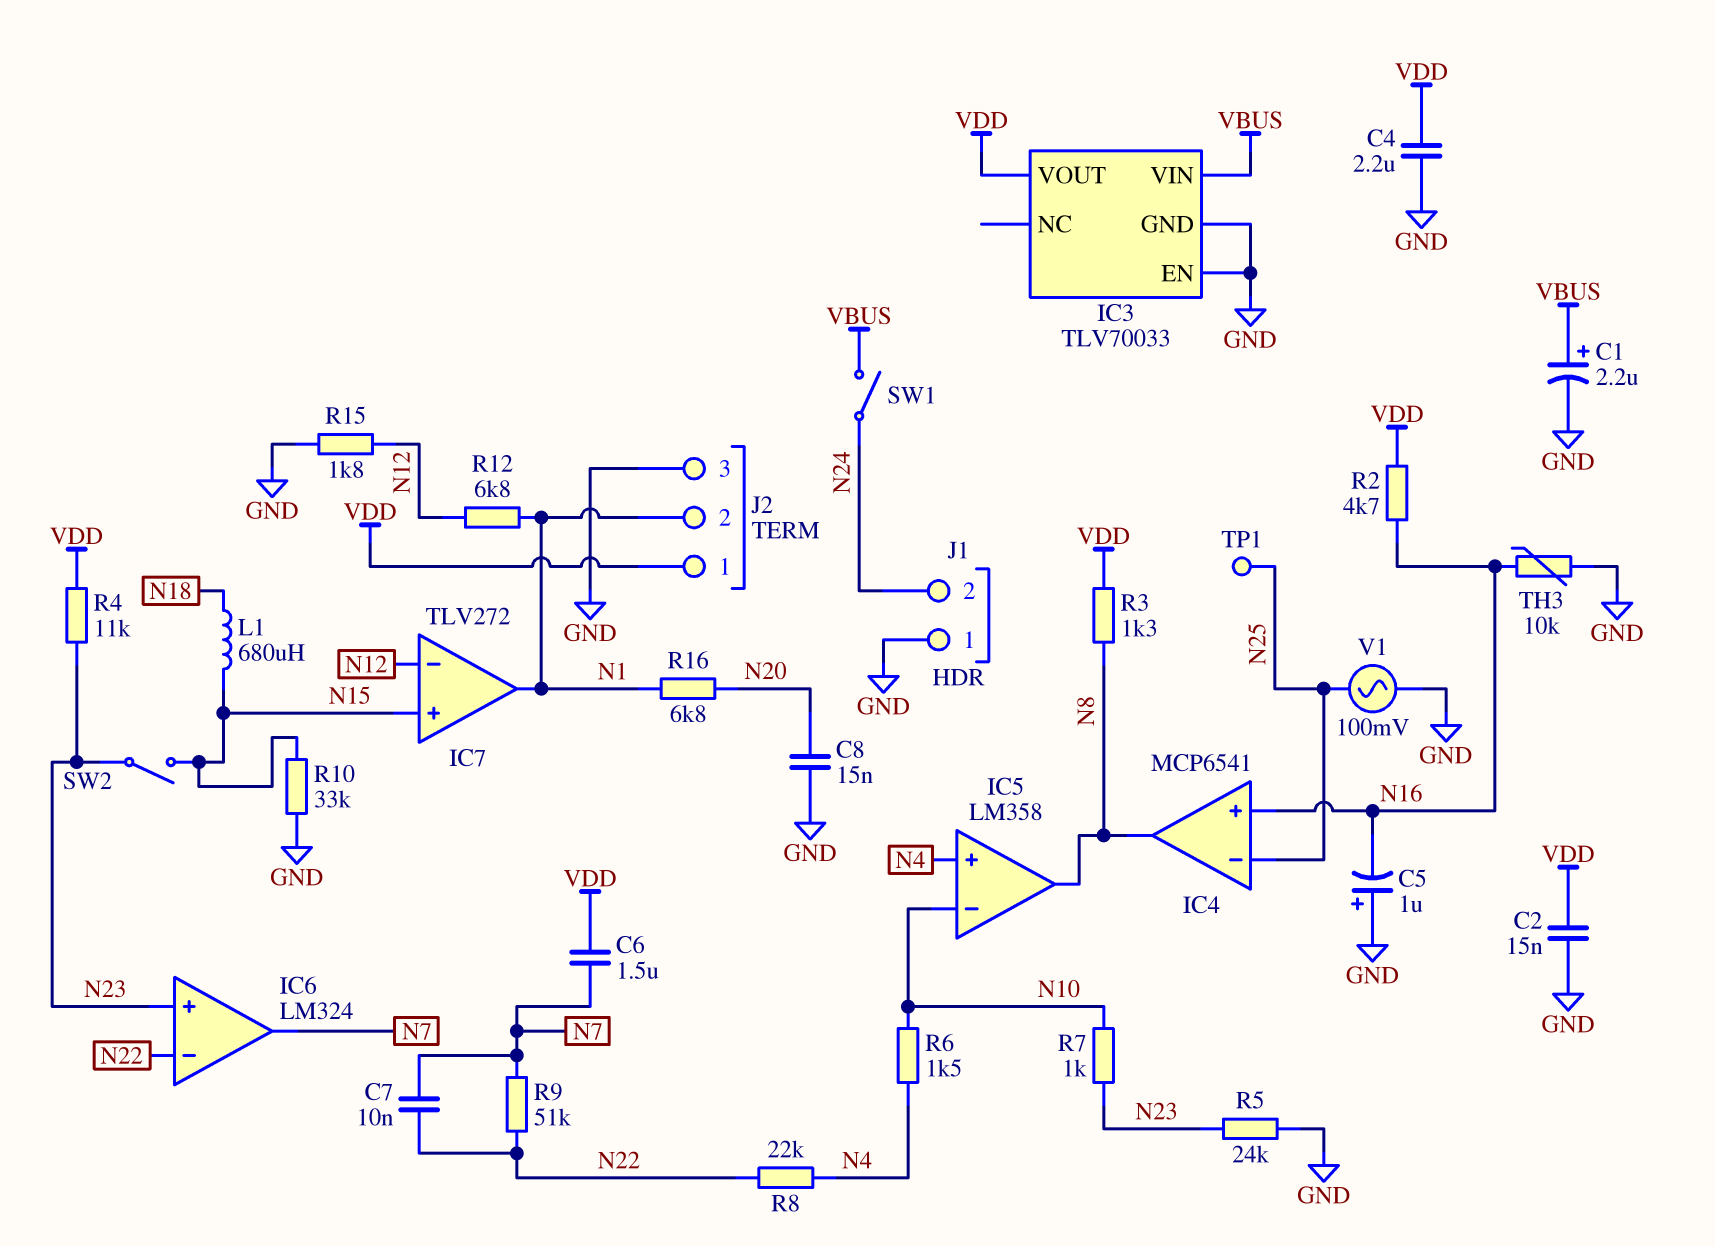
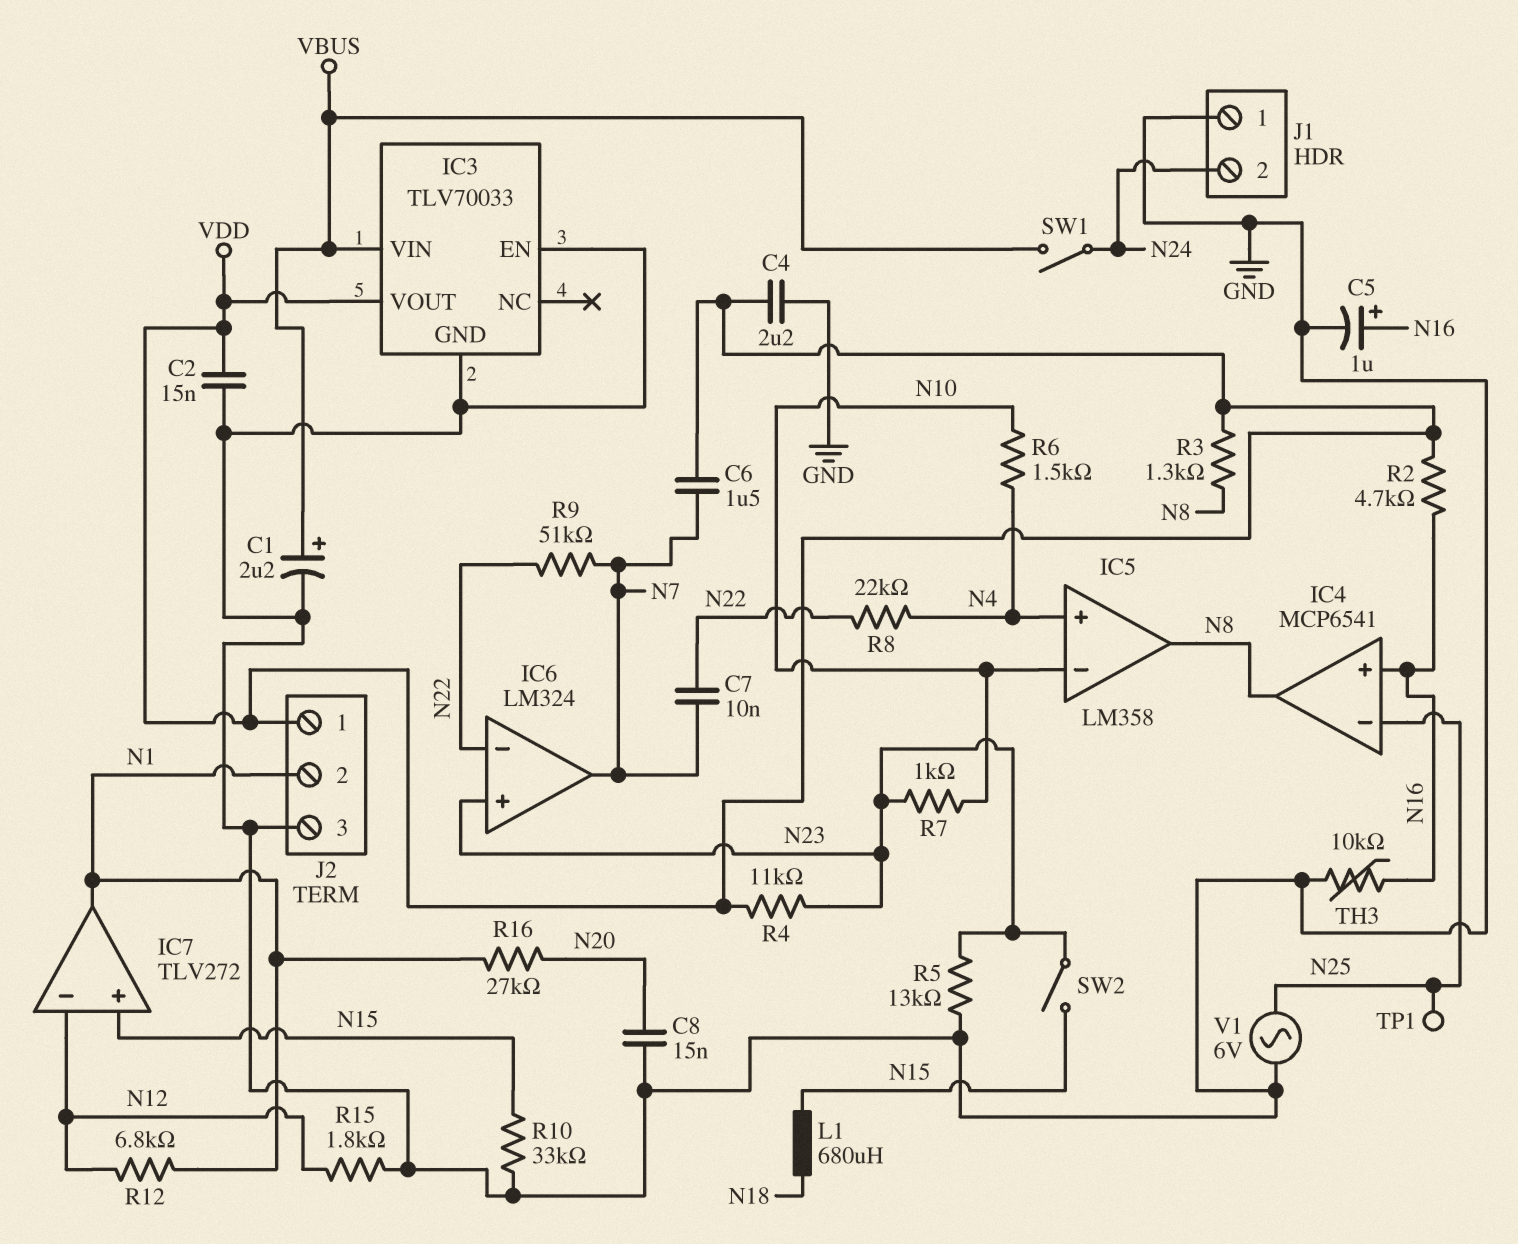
C5: 1uF (plus GND, minus N16) -> 1uF (plus N16, minus GND)
R5: 24k (GND, N23) -> 13k (GND, N23)
R16: 6.8k (N1, N20) -> 27k (N1, N20)
V1: AC 100mV (GND, N25) -> AC 6V (GND, N25)

